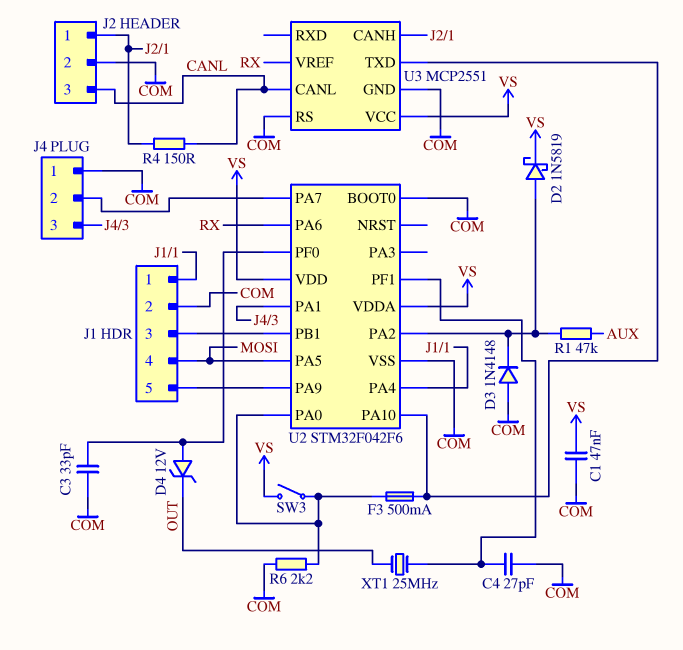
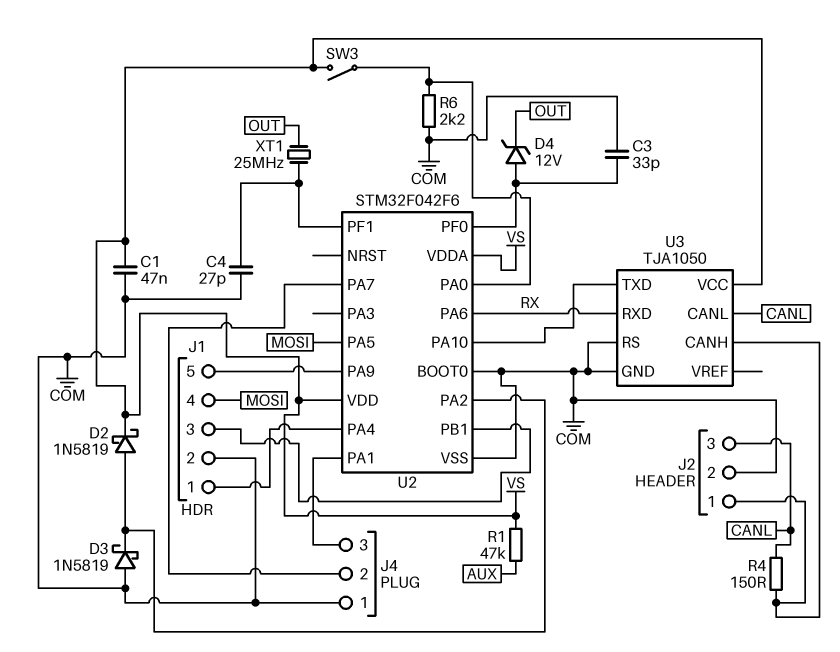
D3: diode 1N4148 (A COM, K U2/PA2) -> schottky 1N5819 (A COM, K U2/PA2)
F3: 500mA (U2/PA0, U2/PA10) -> none
R1: 47k (AUX, U2/PA2) -> 47k (AUX, VS)
U3: MCP2551 -> TJA1050
U3 pin RXD: none -> RX
U3 pin VREF: RX -> none

